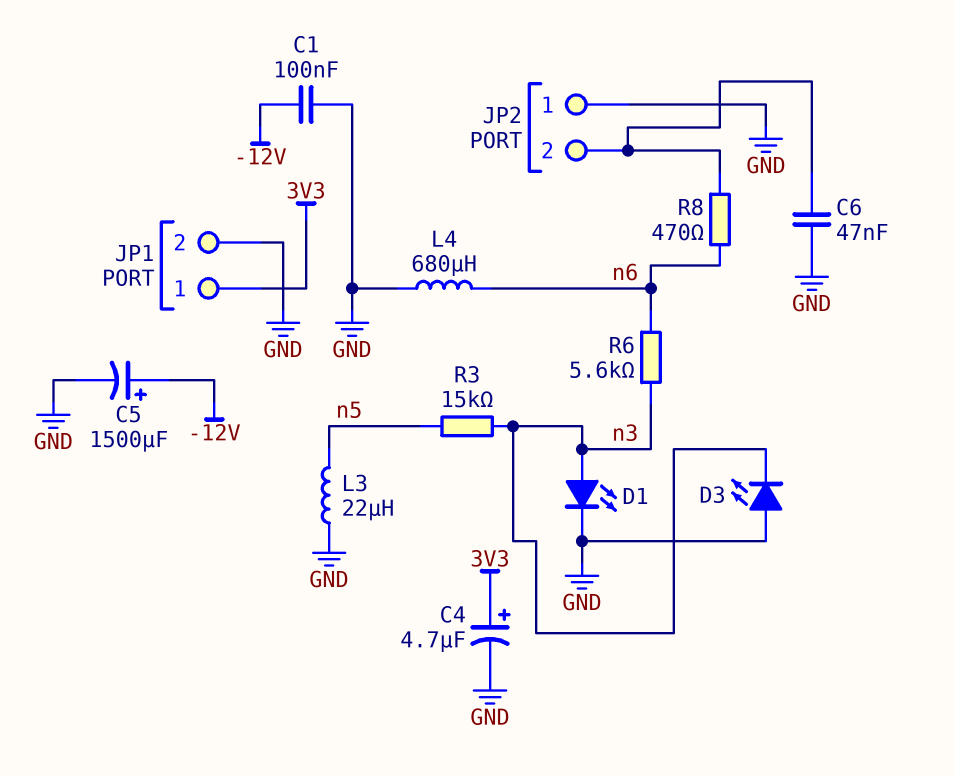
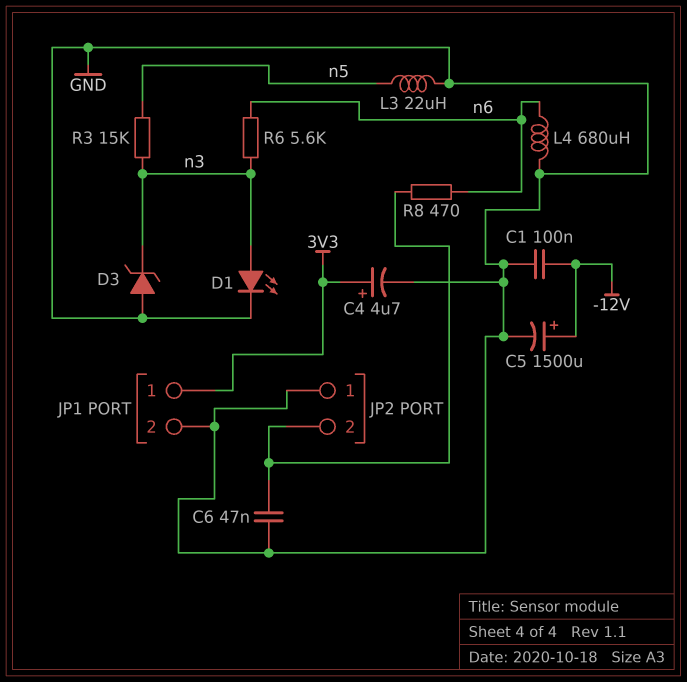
D3: LED (A GND, K n3) -> zener (A GND, K n3)

